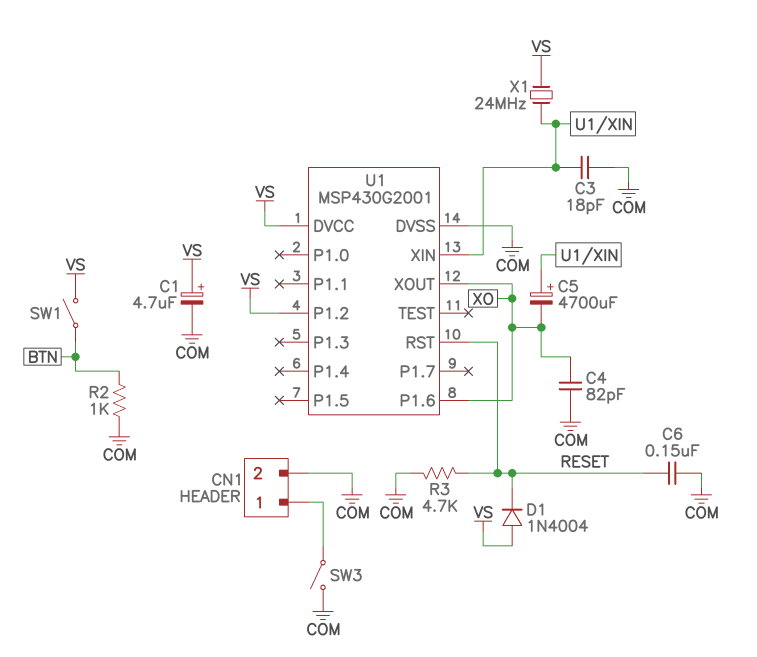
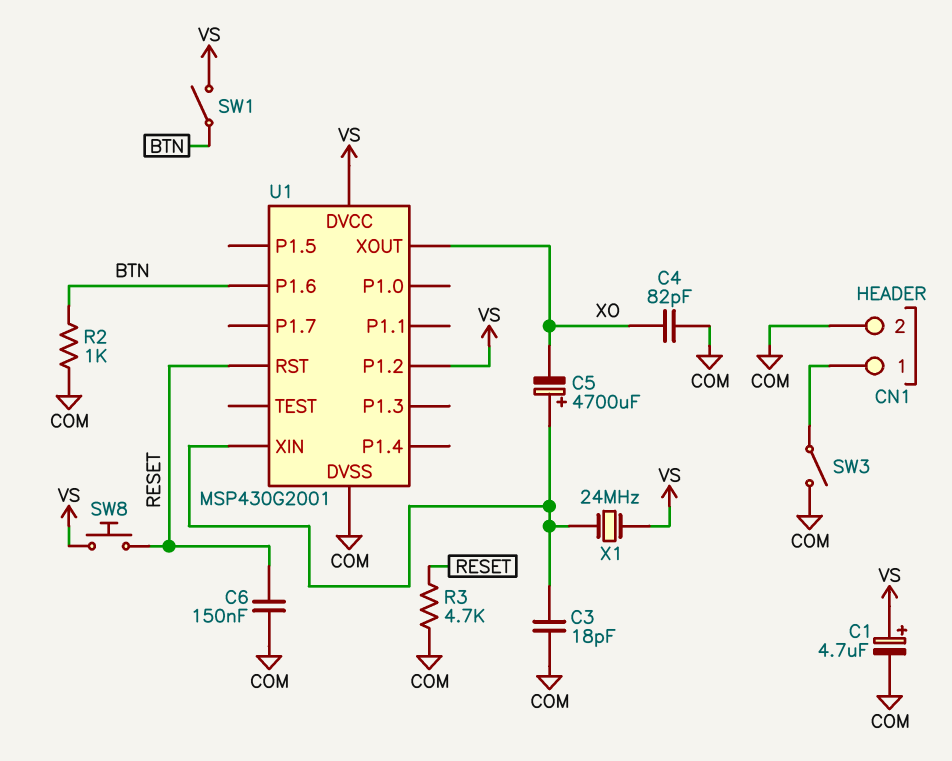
D1: diode 1N4004 (A VS, K RESET) -> none
SW8: none -> button (RESET, VS)
U1 pin P1.6: XO -> BTN

